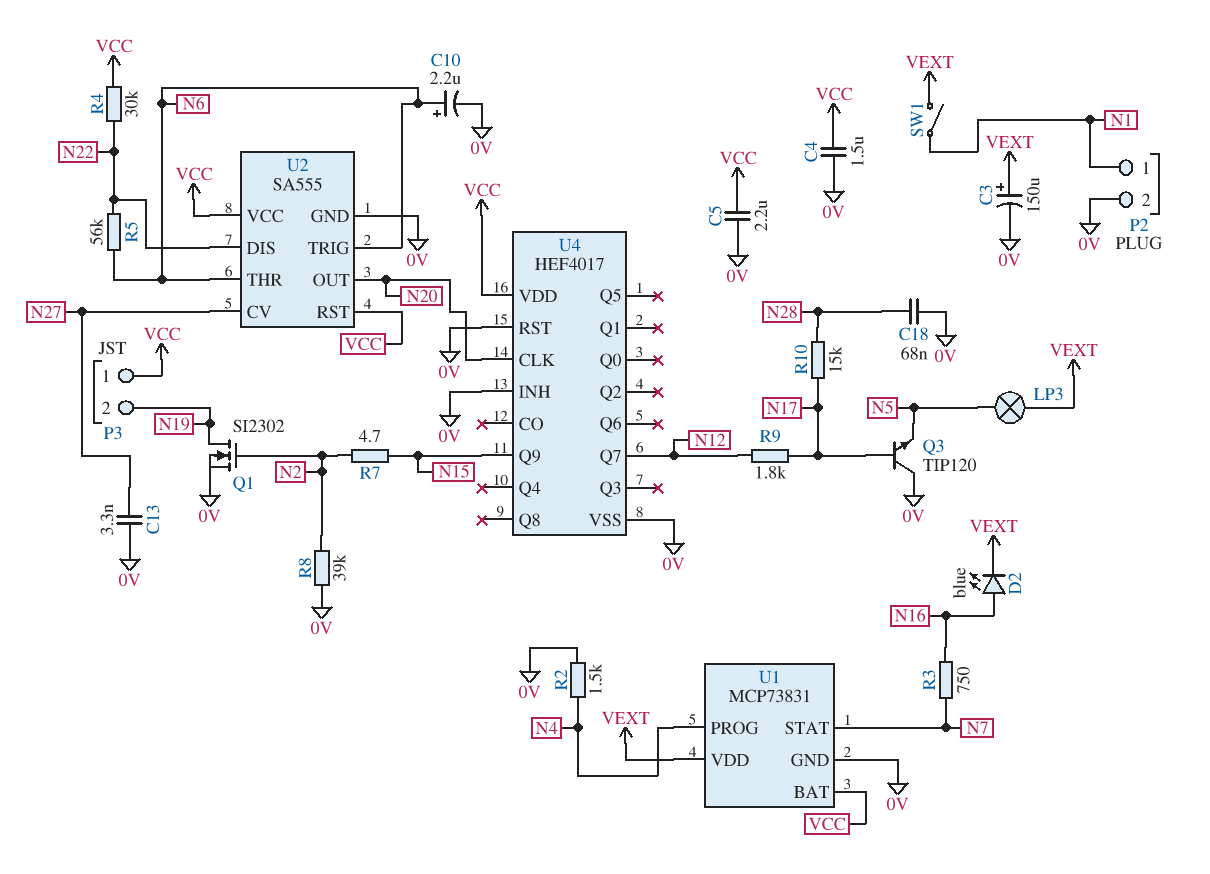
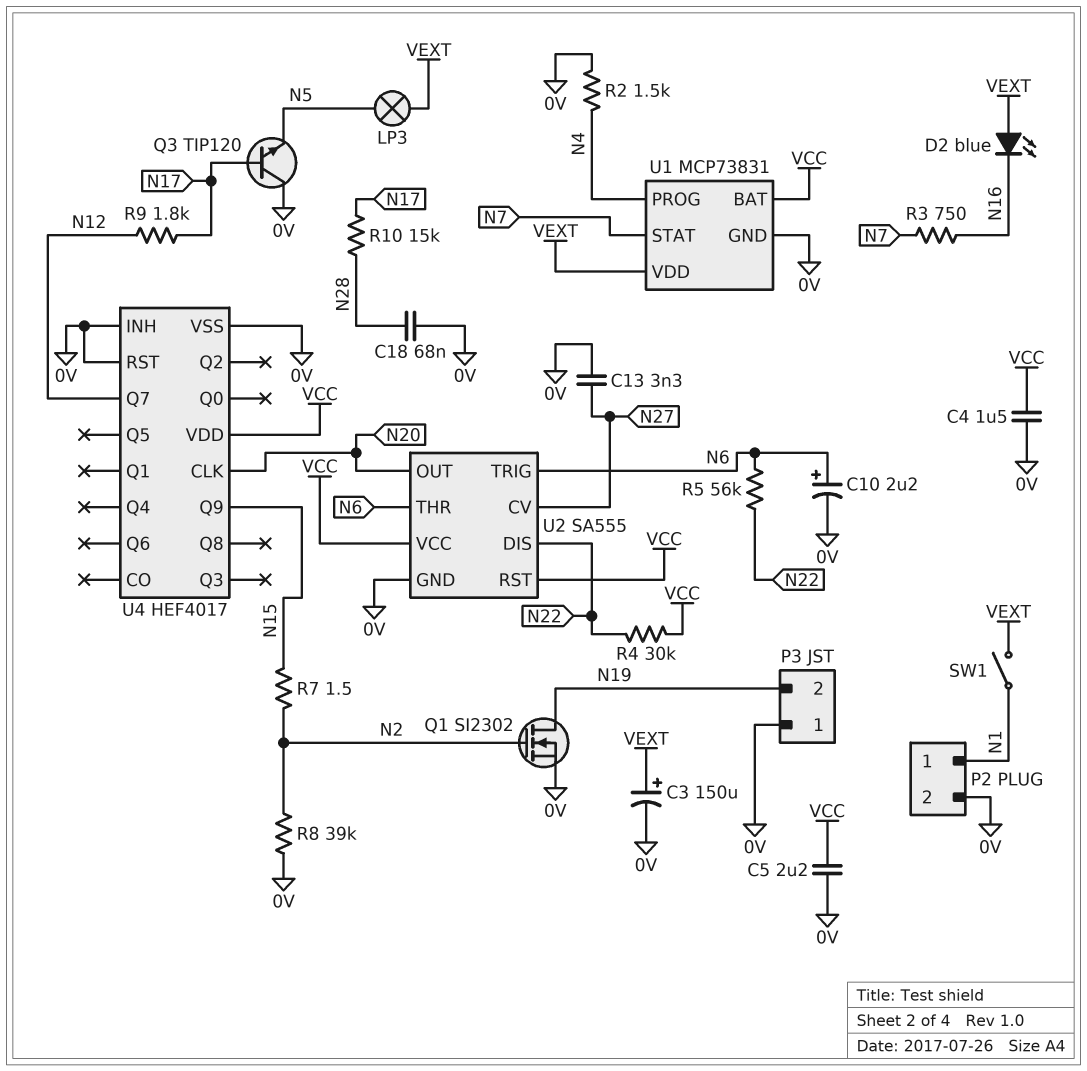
D2: LED blue (A N16, K VEXT) -> LED blue (A VEXT, K N16)
P3 pin 1: VCC -> 0V
R7: 4.7 (N2, N15) -> 1.5 (N2, N15)

